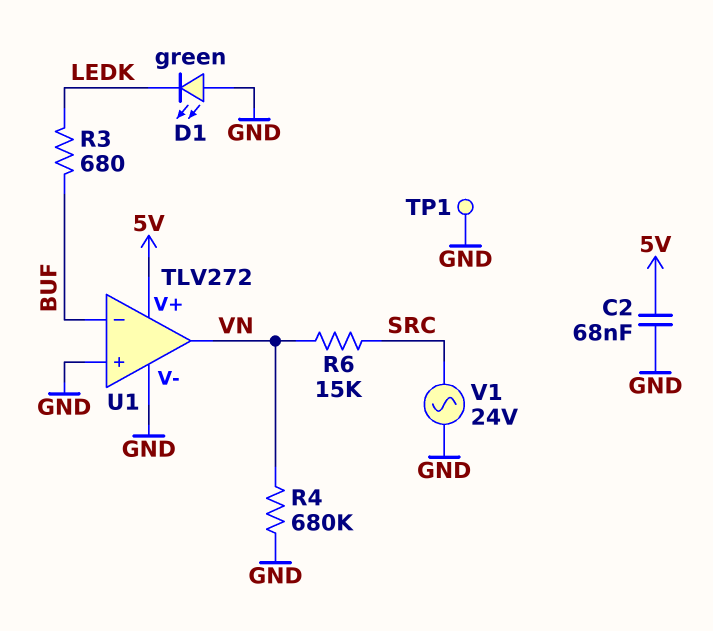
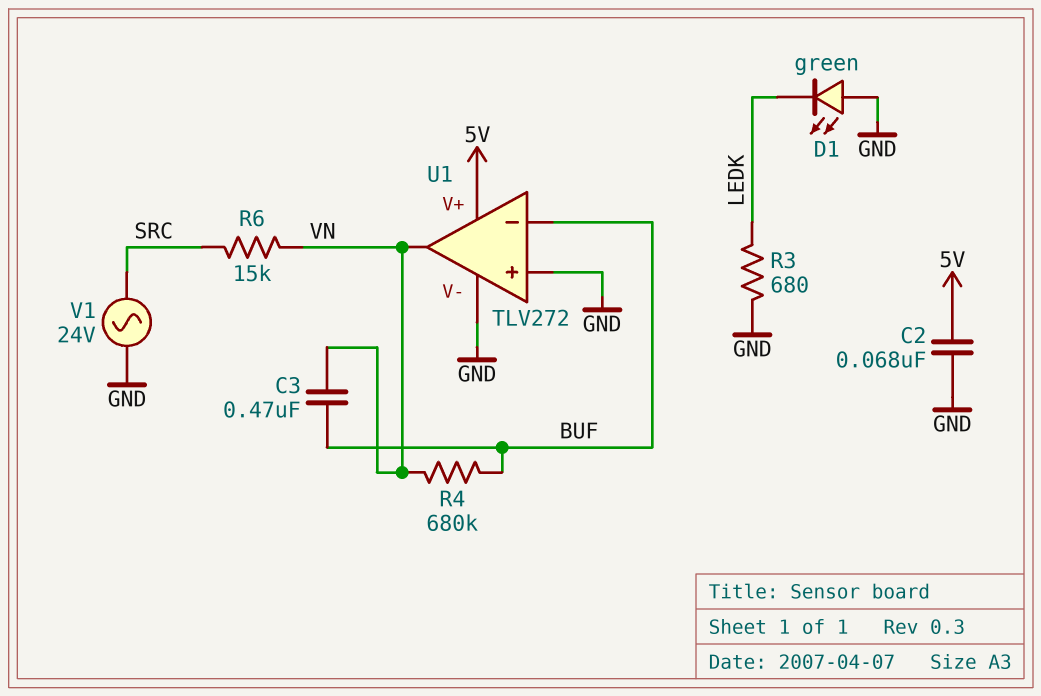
C3: none -> 470nF (BUF, VN)
R3: 680 (BUF, LEDK) -> 680 (GND, LEDK)
R4: 680k (GND, VN) -> 680k (BUF, VN)
TP1: test point (GND) -> none

